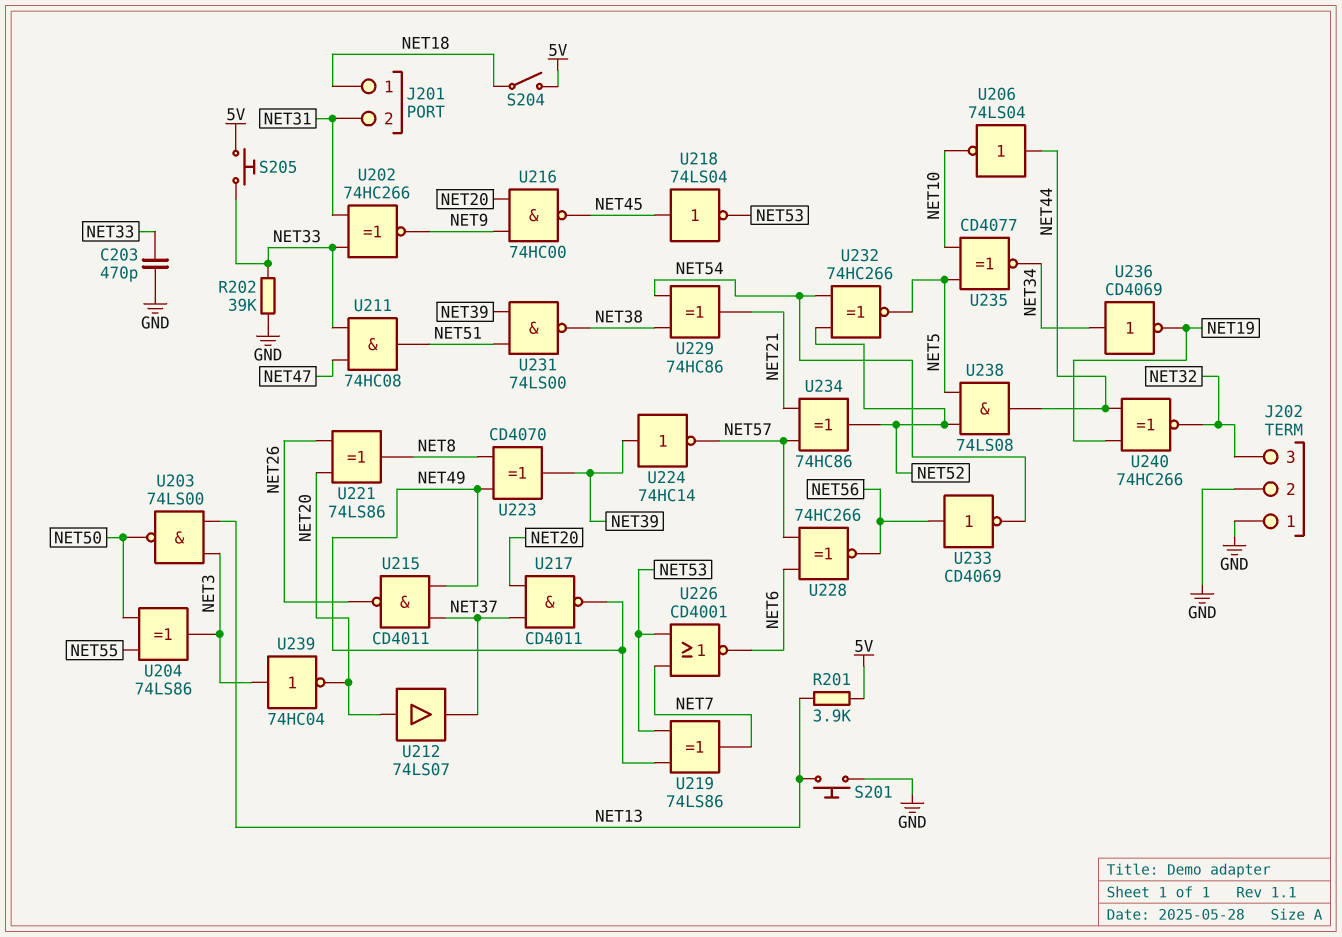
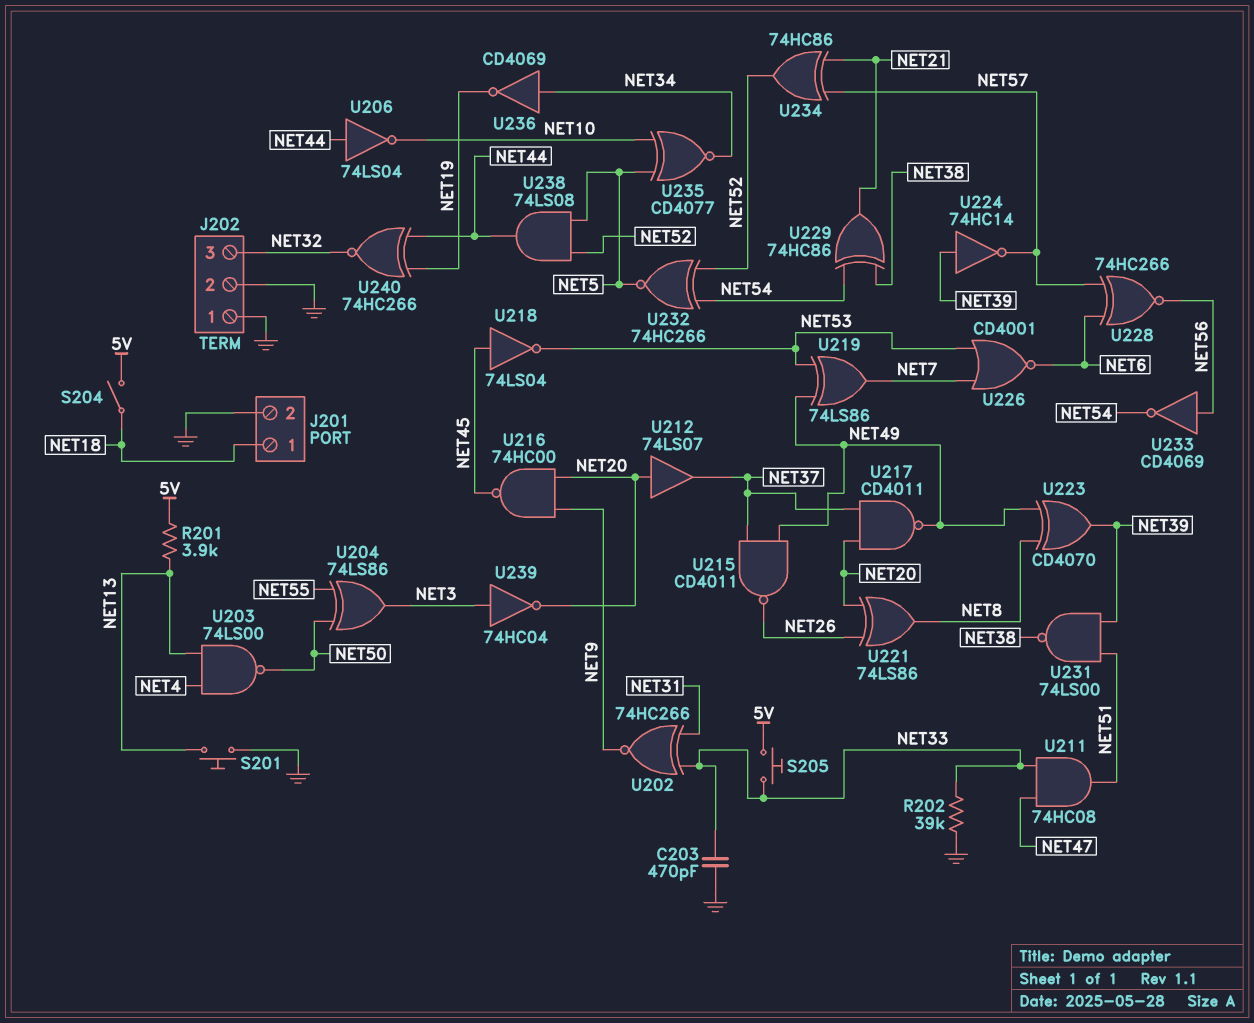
J201 pin 2: NET31 -> GND
U203: NAND 74LS00 (in NET3, in NET13, out NET50) -> NAND 74LS00 (in NET4, in NET13, out NET50)

